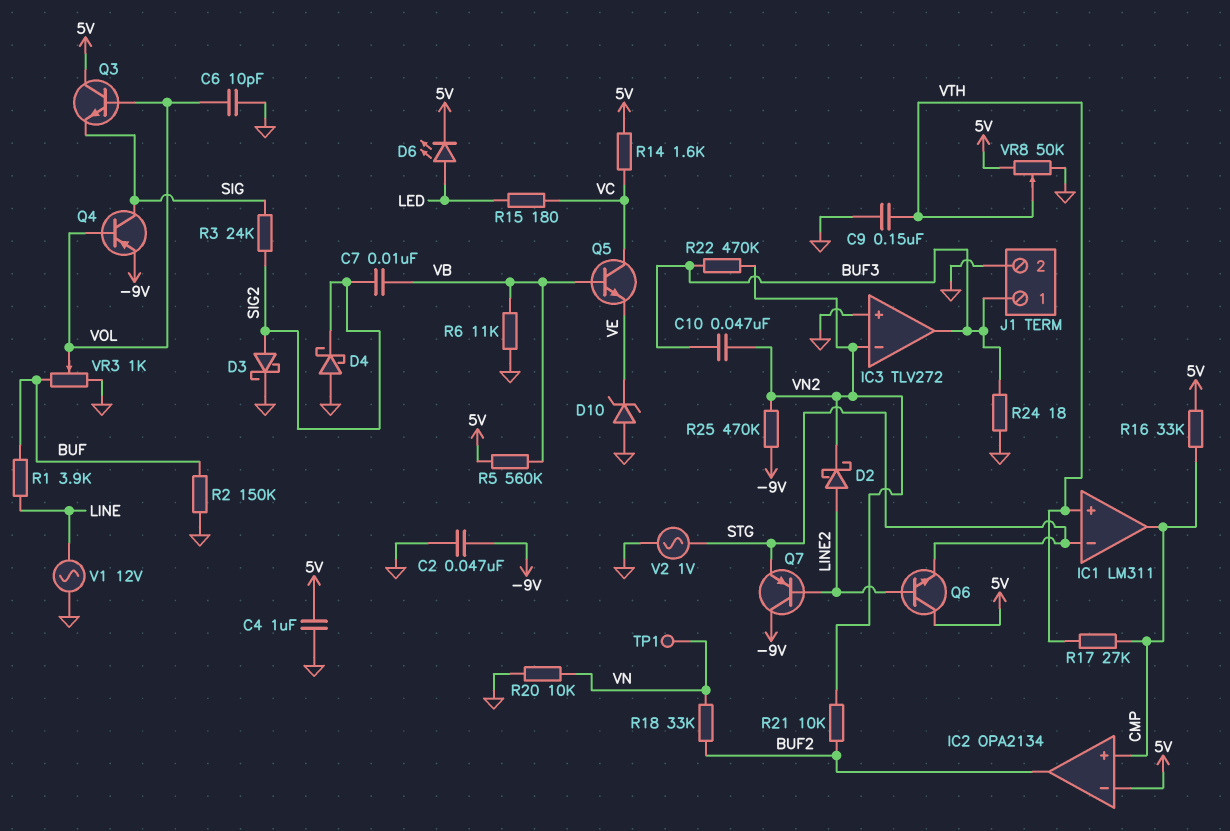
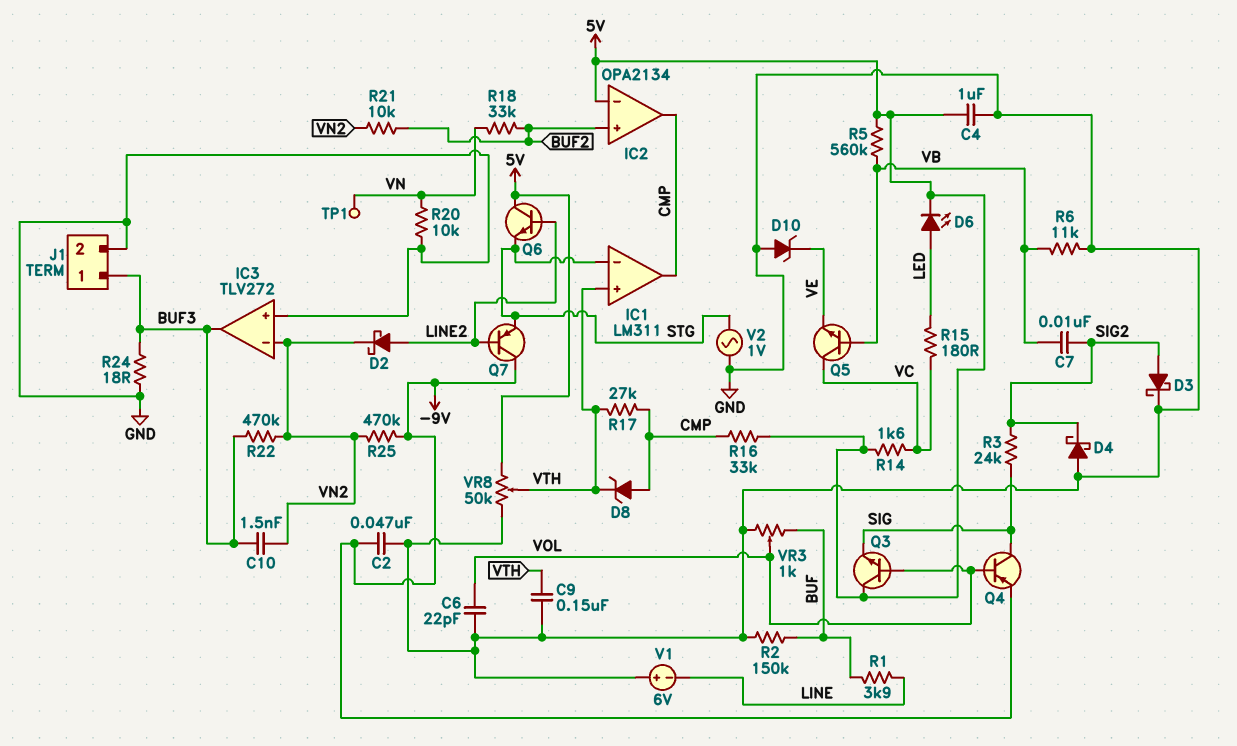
C6: 10pF (GND, VOL) -> 22pF (GND, VOL)
C10: 47nF (BUF3, VN2) -> 1.5nF (BUF3, VN2)
D8: none -> zener (A CMP, K VTH)
IC2 pin in+: CMP -> BUF2
IC2 pin out: BUF2 -> CMP
V1: AC 12V (GND, LINE) -> 6V (plus GND, minus LINE)

